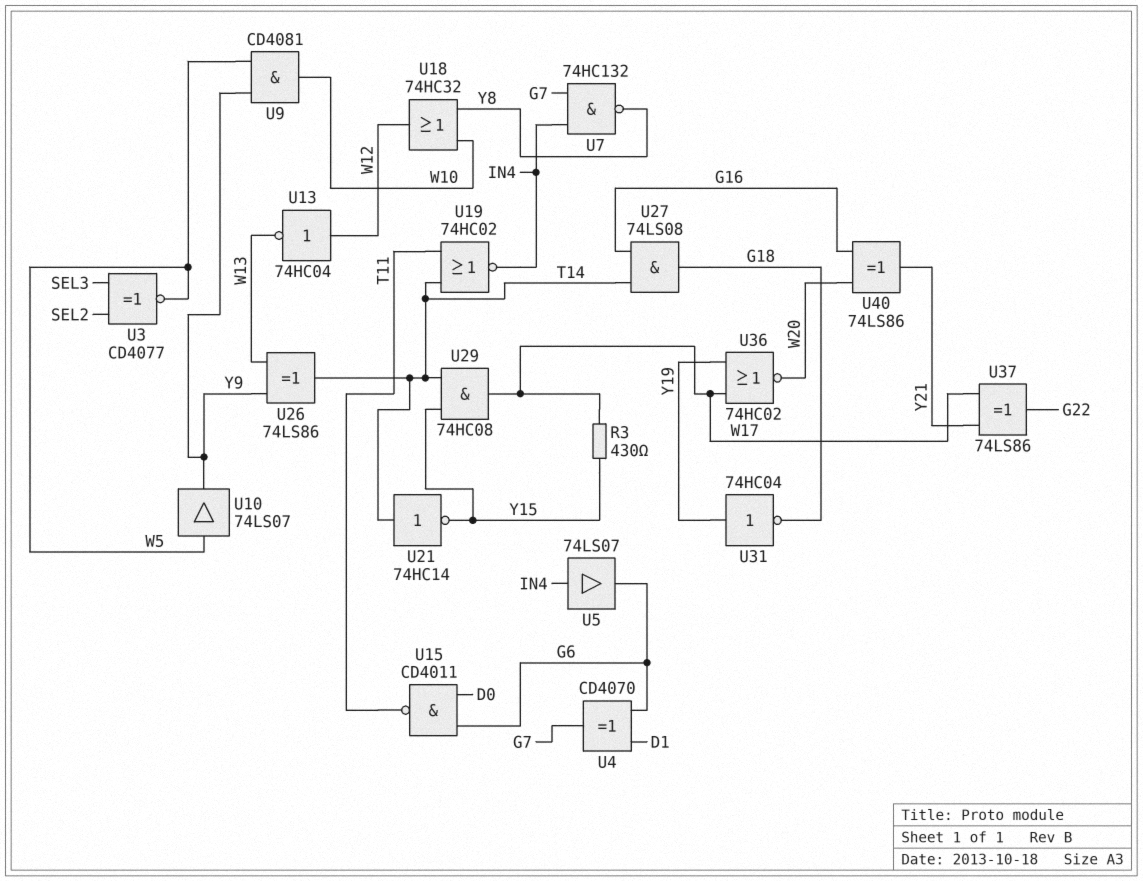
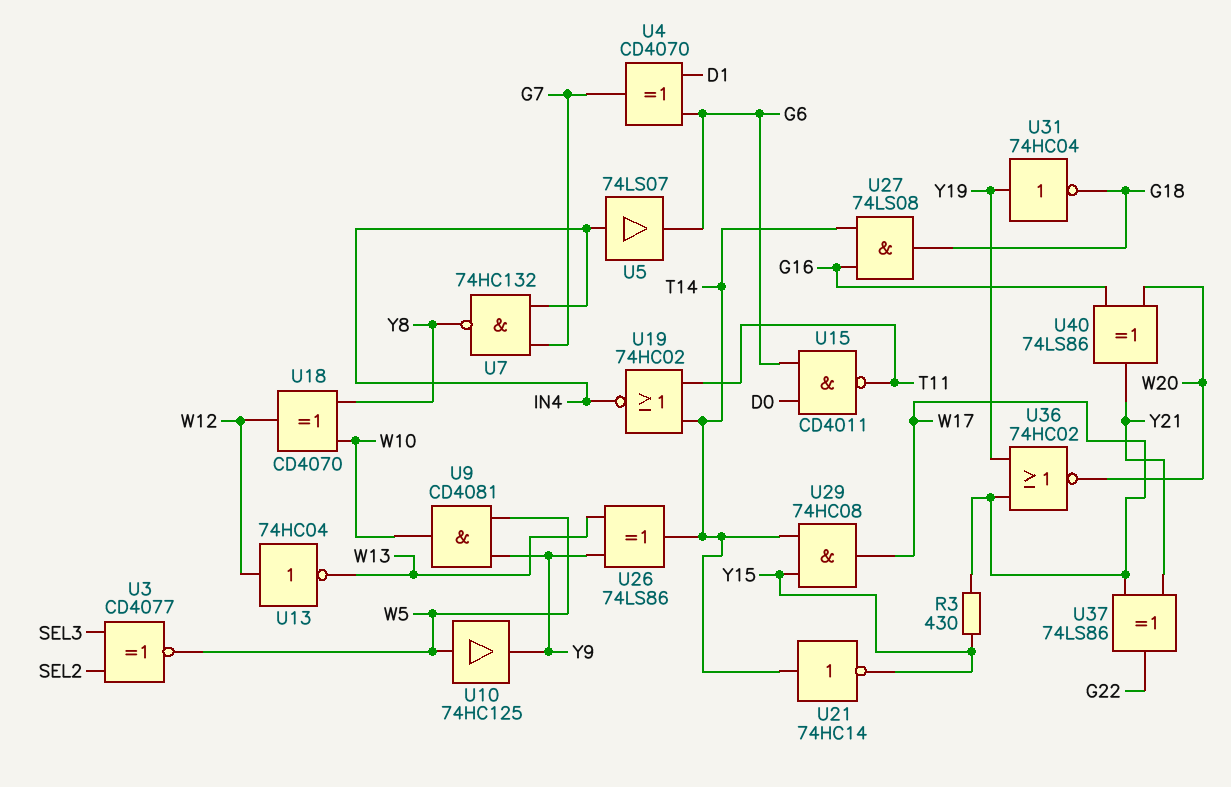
U10: buffer 74LS07 (in W5, out Y9) -> buffer 74HC125 (in W5, out Y9)
U18: OR 74HC32 (in W10, in Y8, out W12) -> XOR CD4070 (in W10, in Y8, out W12)

